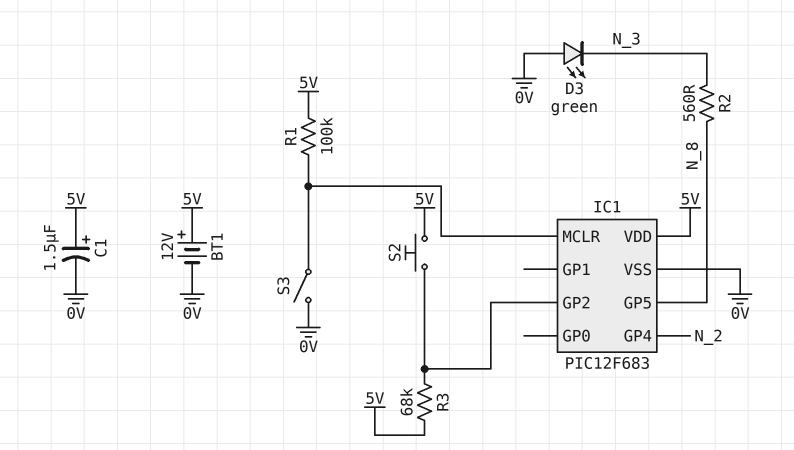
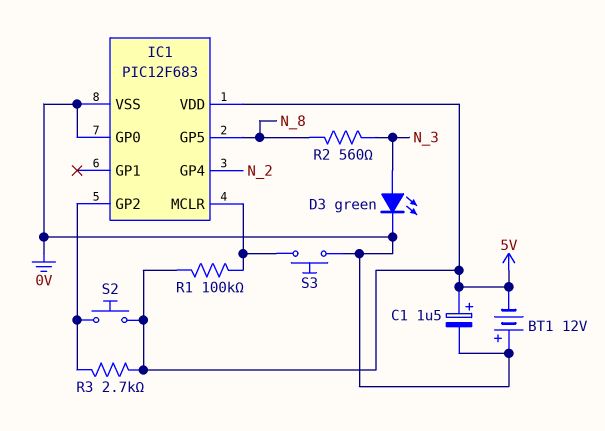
BT1: 12V (plus 5V, minus 0V) -> 12V (plus 0V, minus 5V)
D3: LED green (A 0V, K N_3) -> LED green (A N_3, K 0V)
IC1 pin GP0: none -> 0V
R3: 68k (5V, IC1/GP2) -> 2.7k (5V, IC1/GP2)
S3: switch (0V, IC1/MCLR) -> button (0V, IC1/MCLR)

